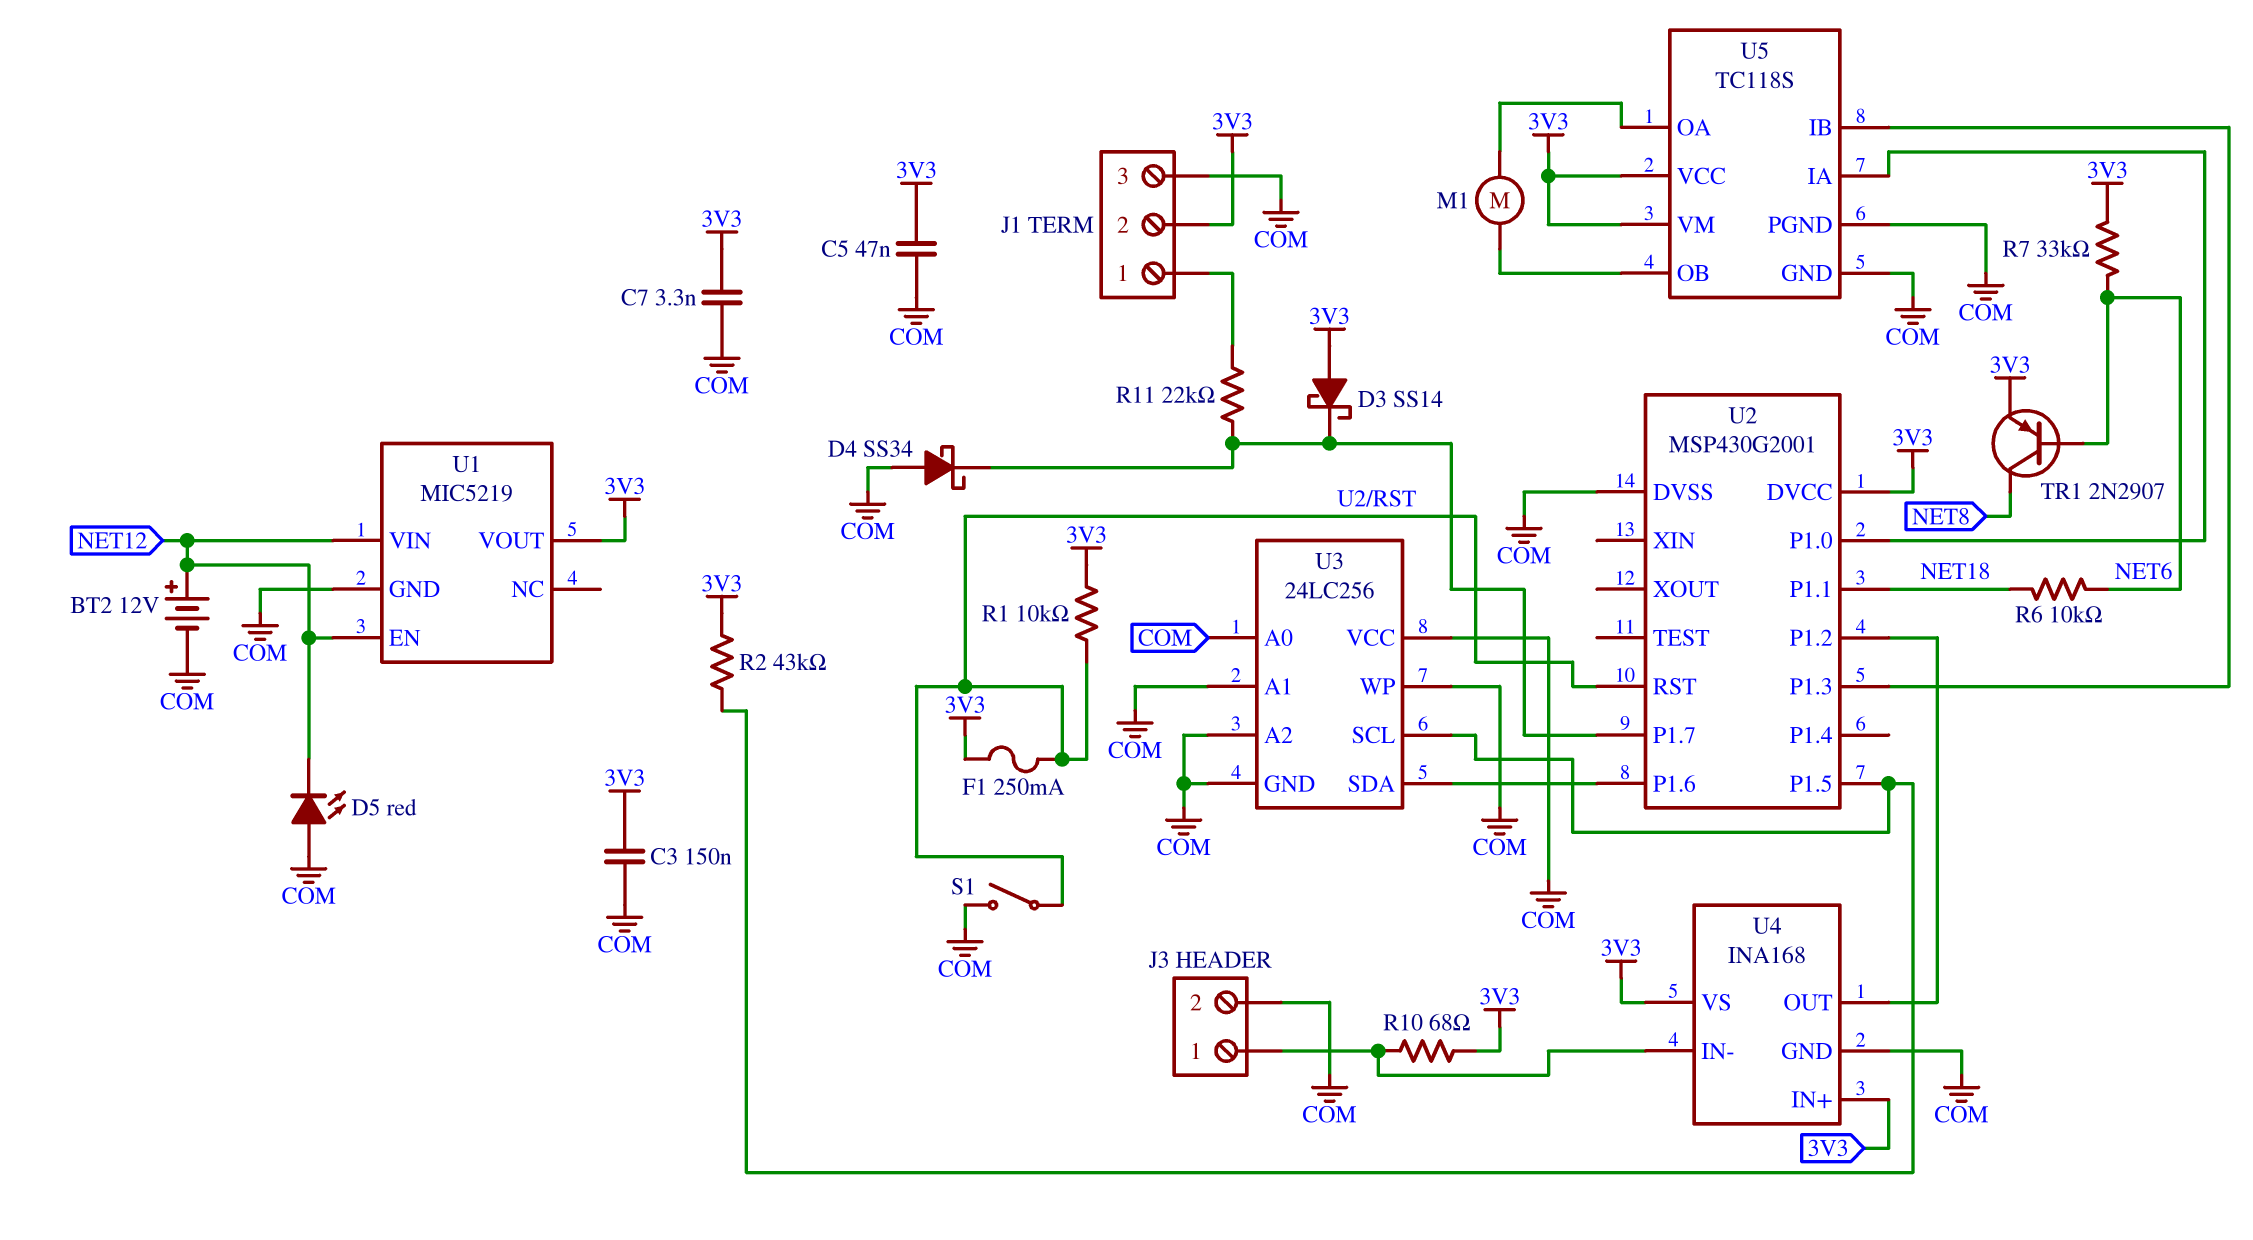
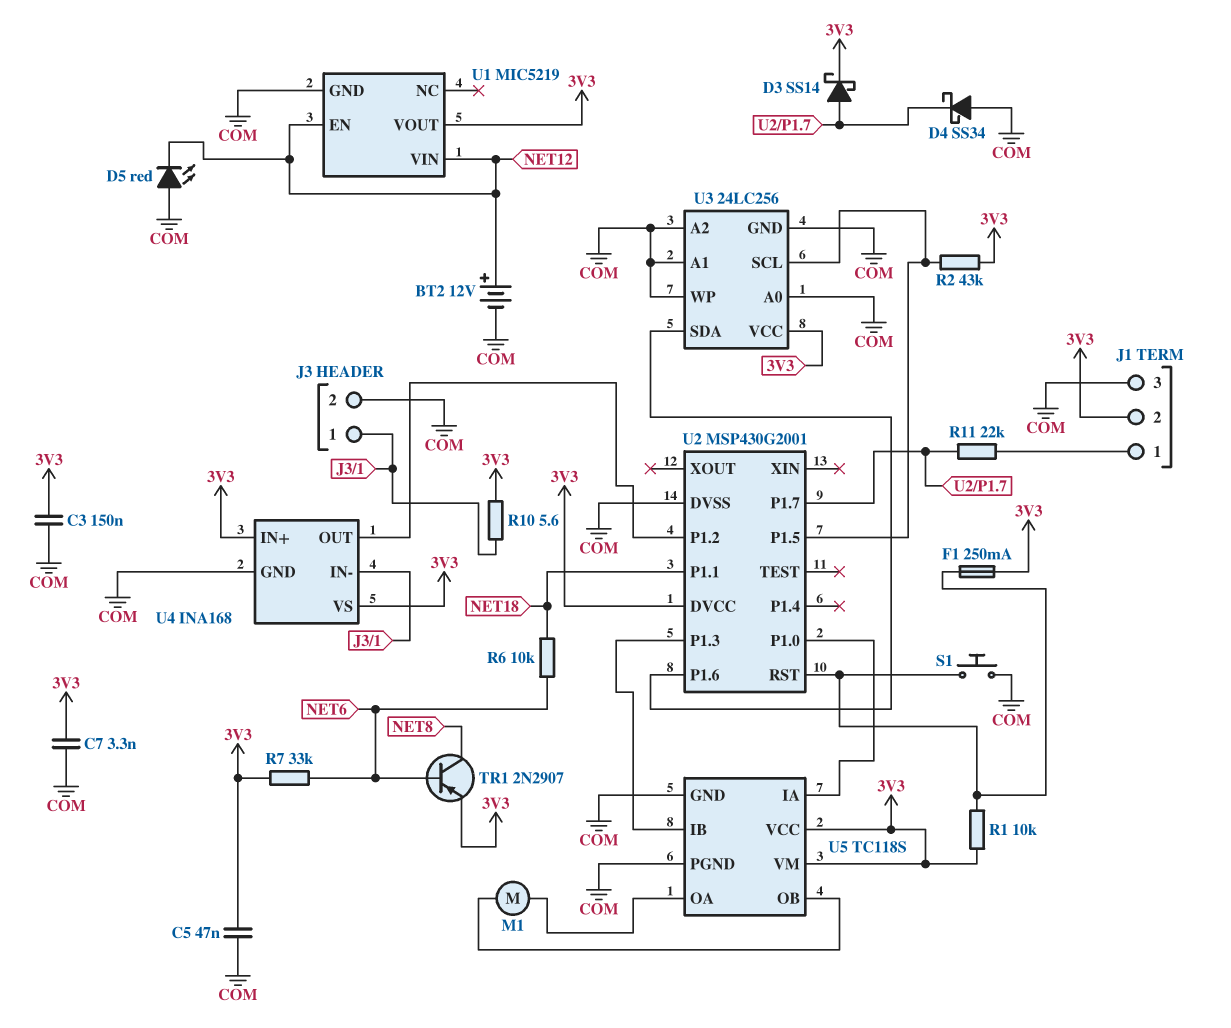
D3: schottky SS14 (A 3V3, K U2/P1.7) -> schottky SS14 (A U2/P1.7, K 3V3)
R10: 68 (3V3, J3/1) -> 5.6 (3V3, J3/1)
S1: switch (COM, U2/RST) -> button (COM, U2/RST)
U3 pin VCC: COM -> 3V3

